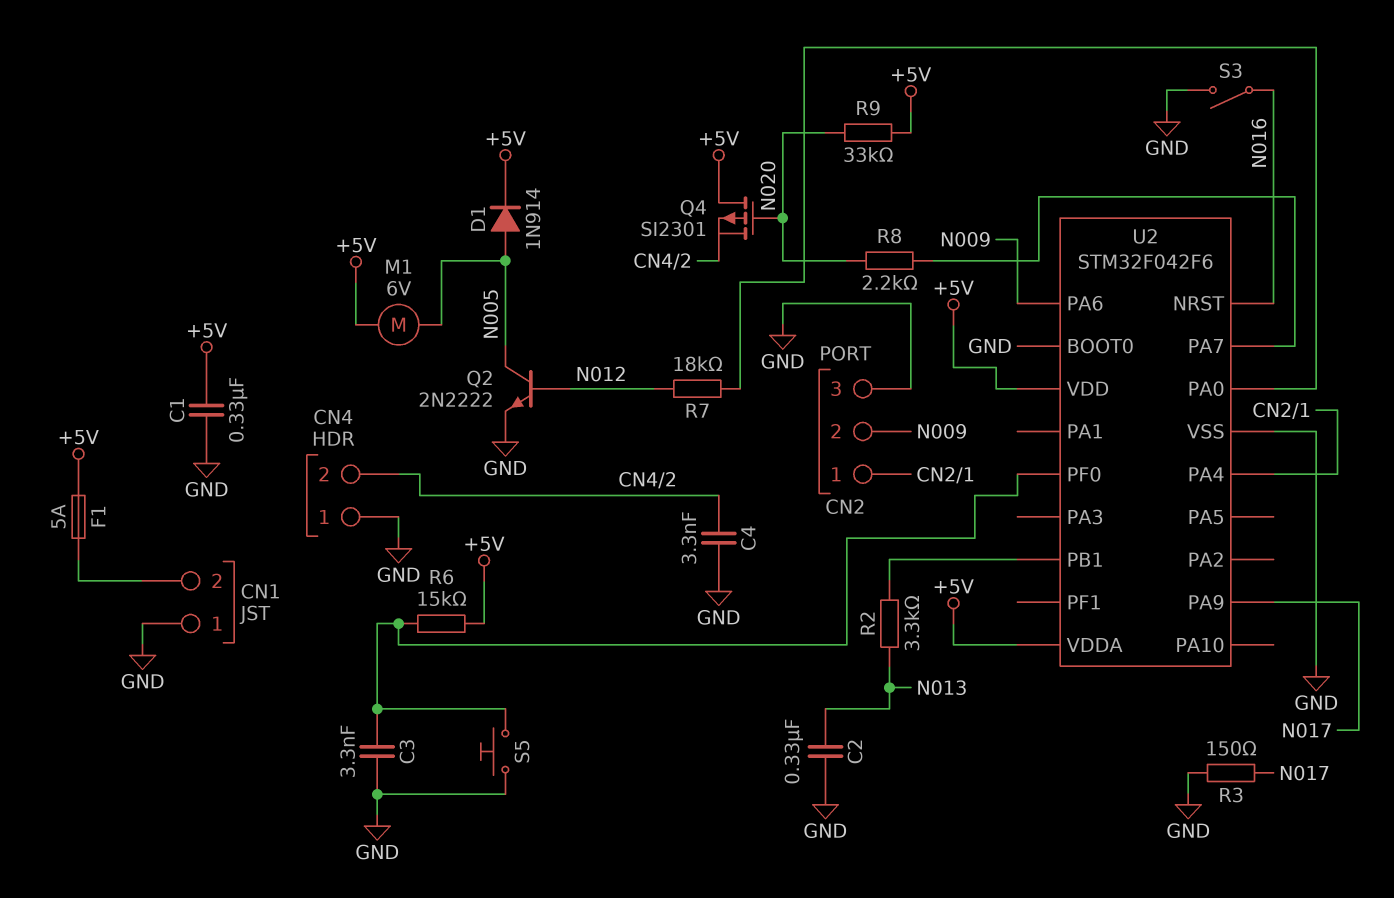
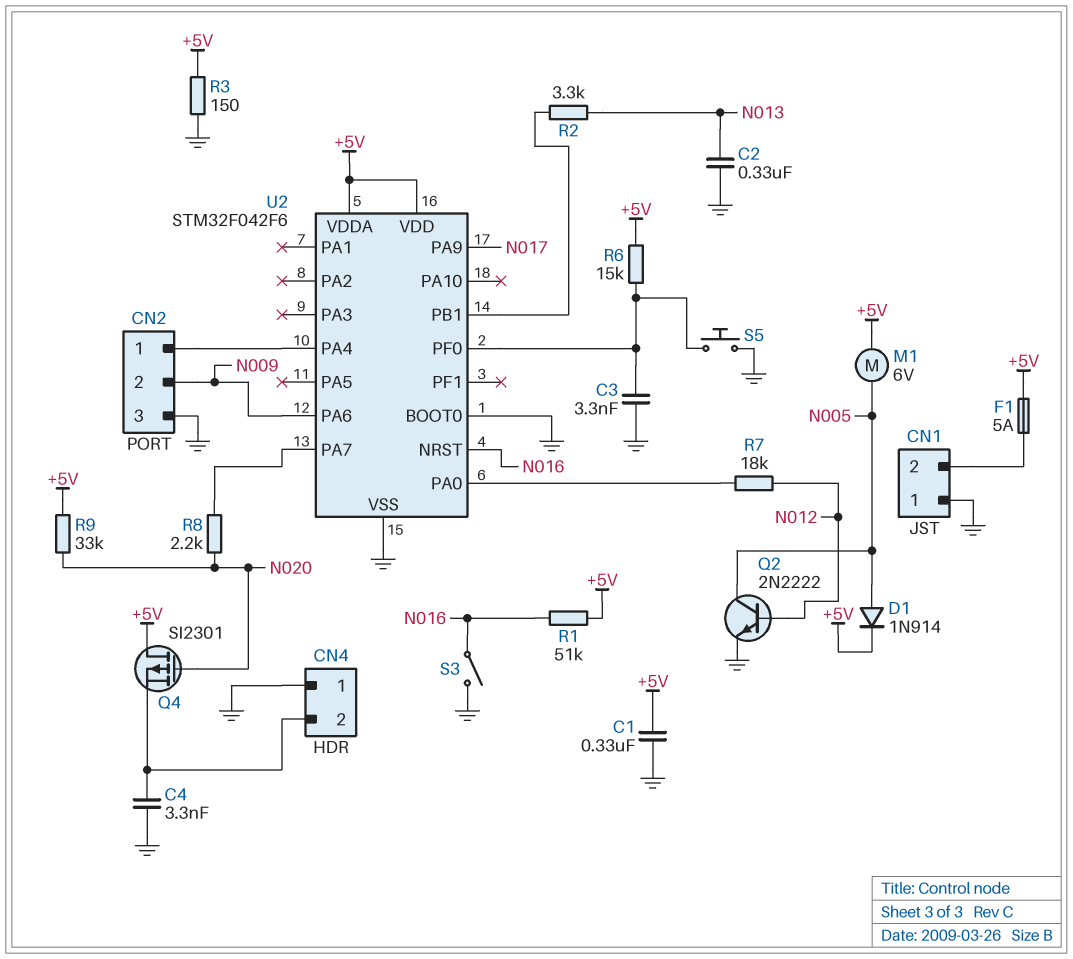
R1: none -> 51k (+5V, N016)
R3: 150 (GND, N017) -> 150 (+5V, GND)

